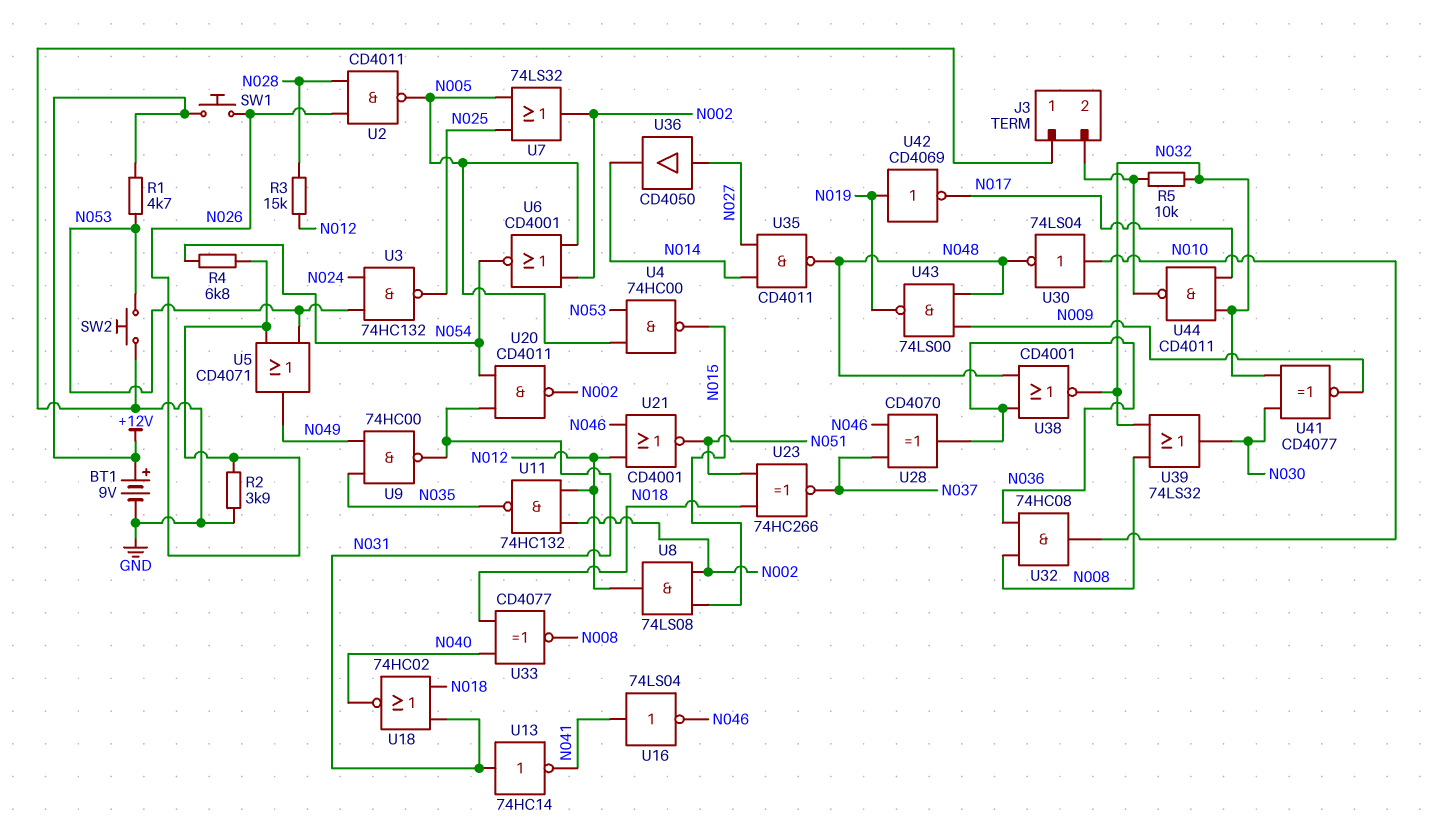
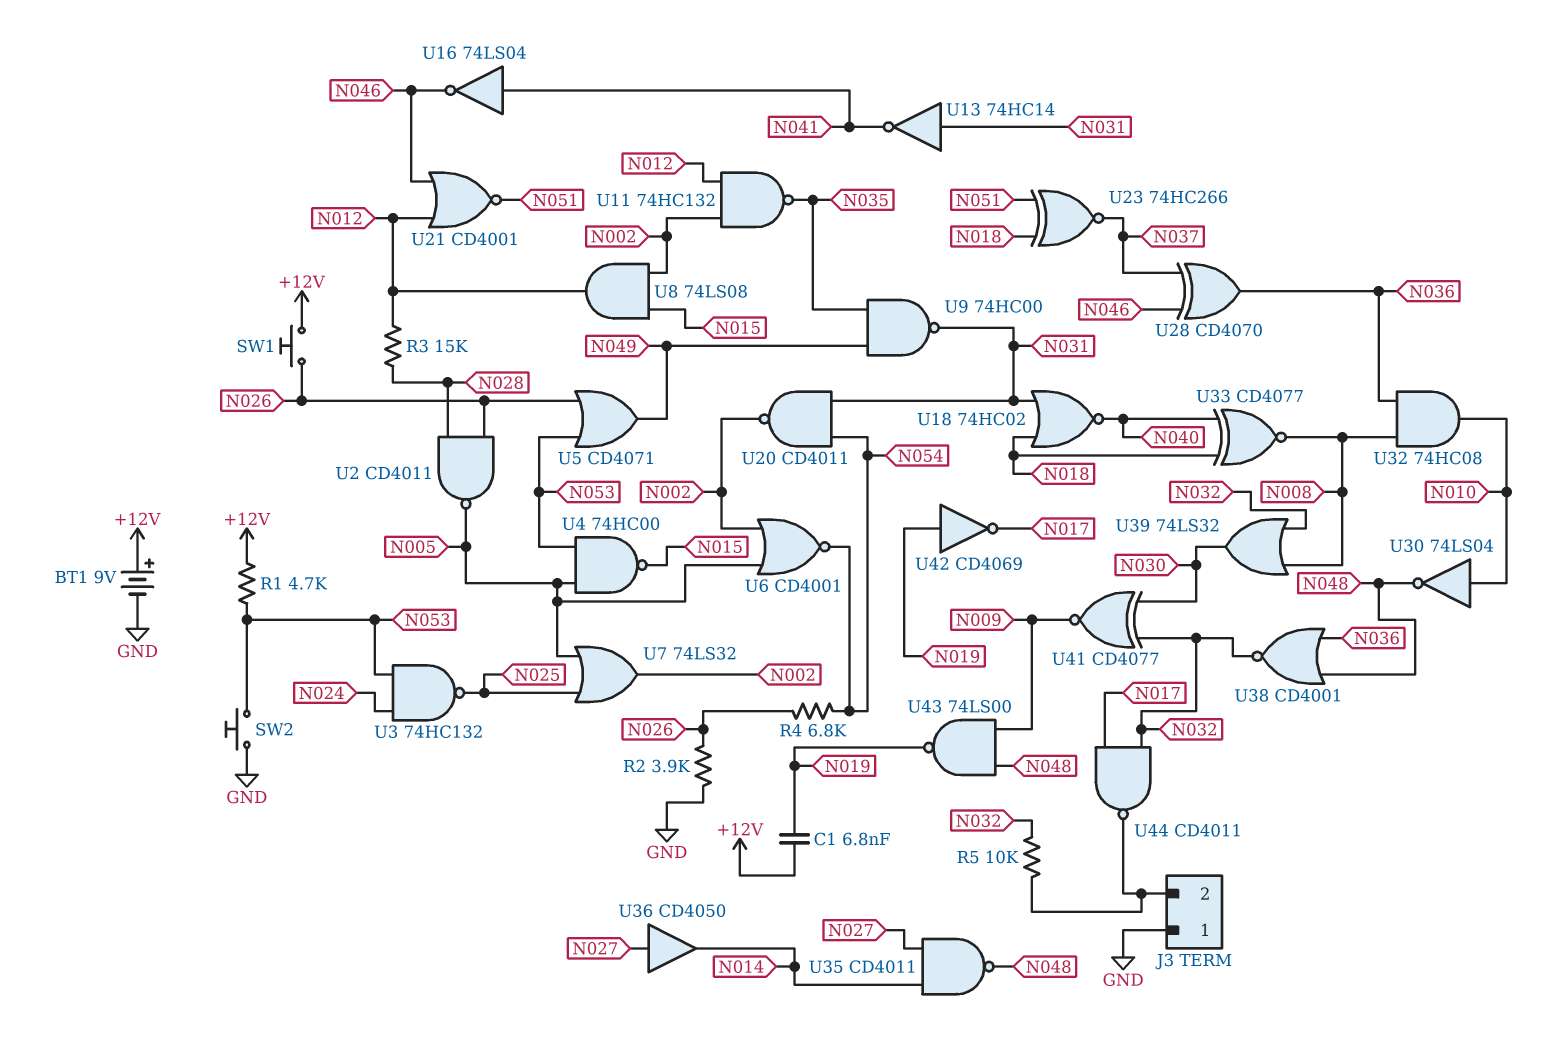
C1: none -> 6.8nF (+12V, N019)

